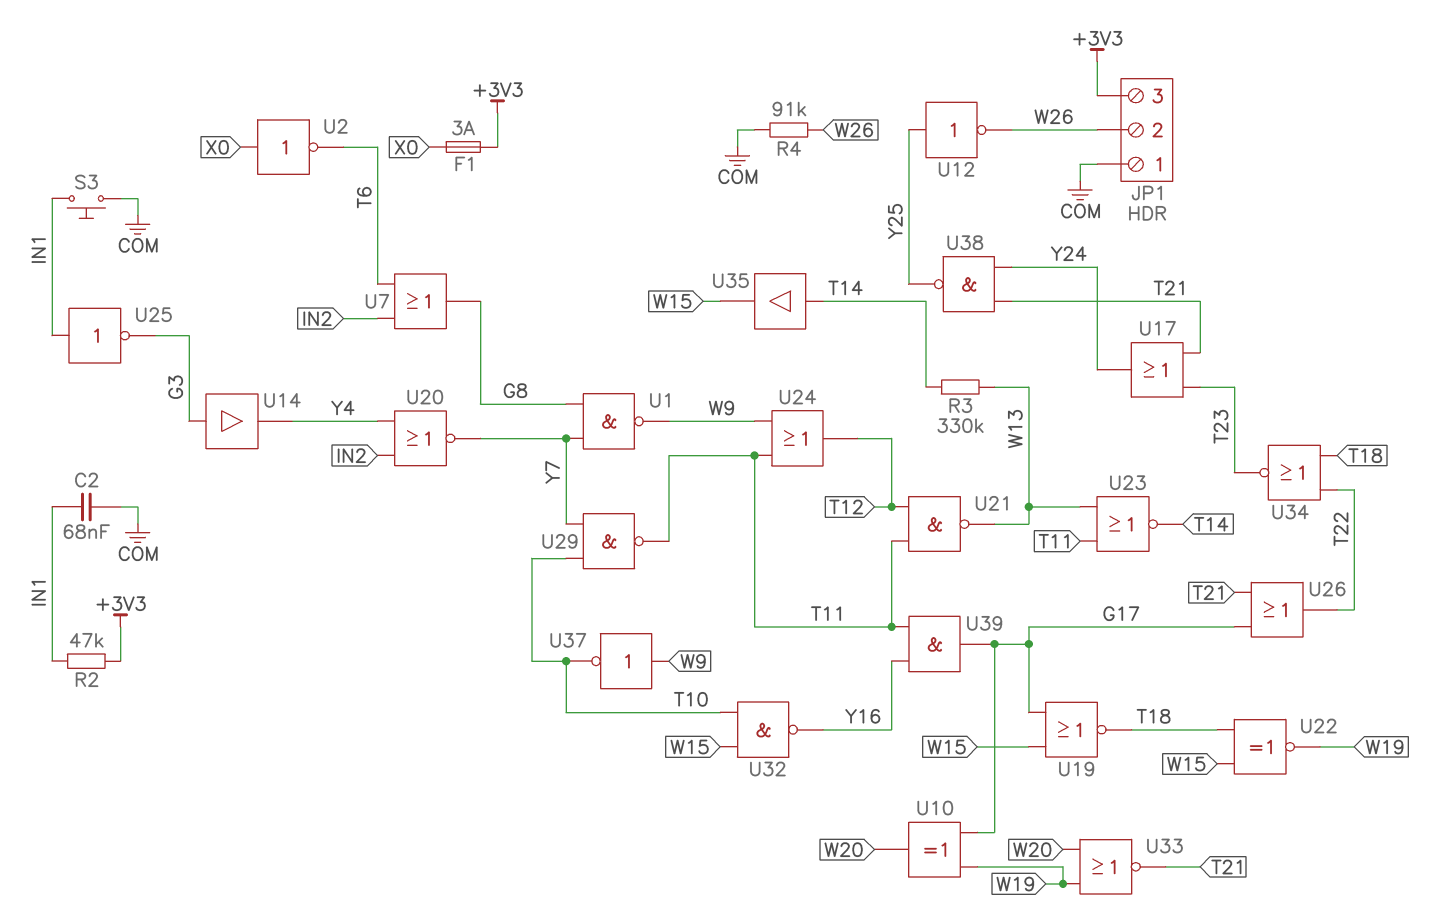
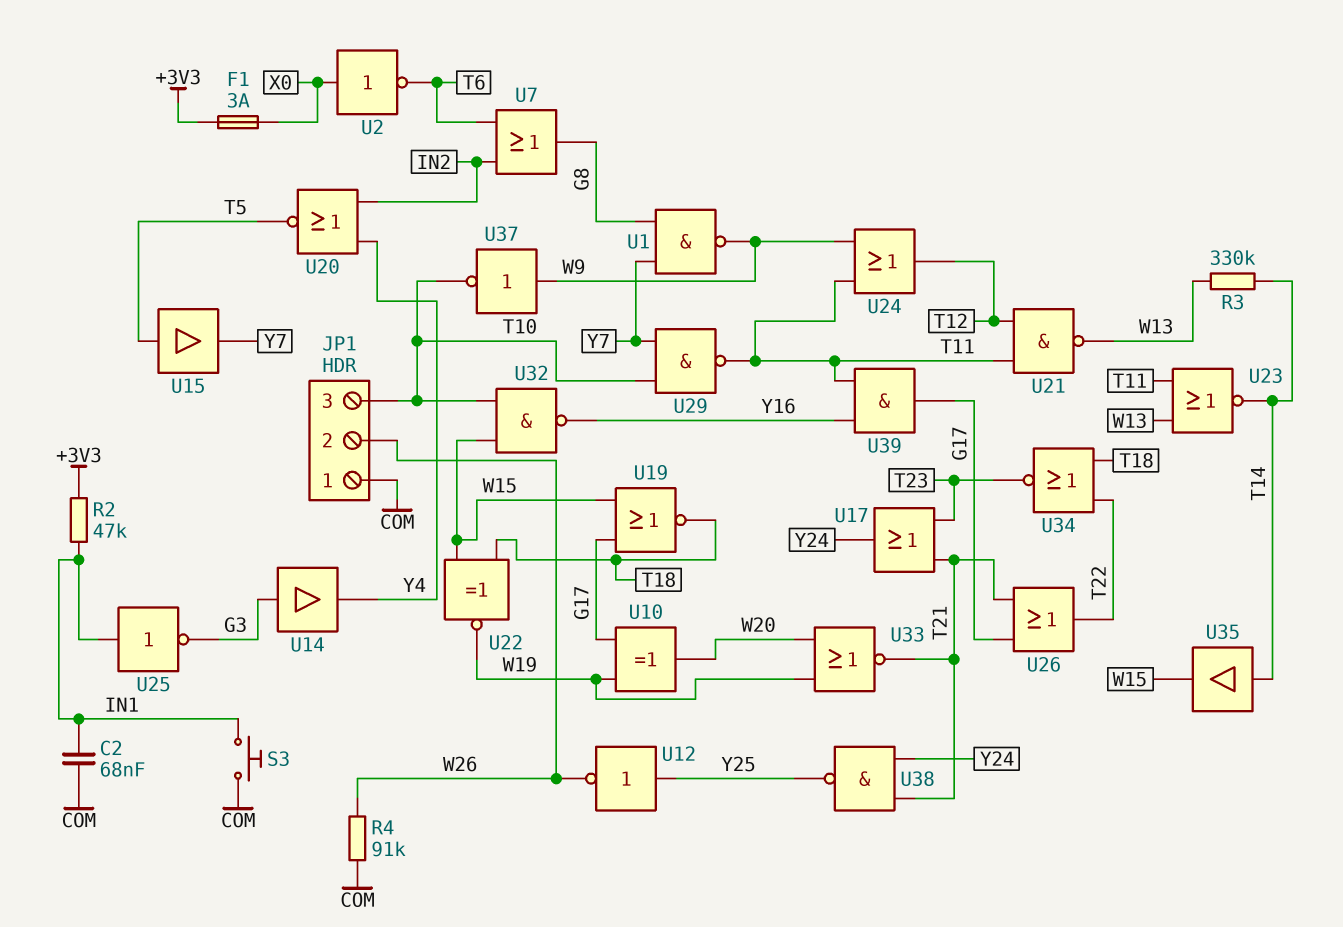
JP1 pin 3: +3V3 -> T10
U15: none -> buffer (in T5, out Y7)
U20: NOR (in IN2, in Y4, out Y7) -> NOR (in IN2, in Y4, out T5)

